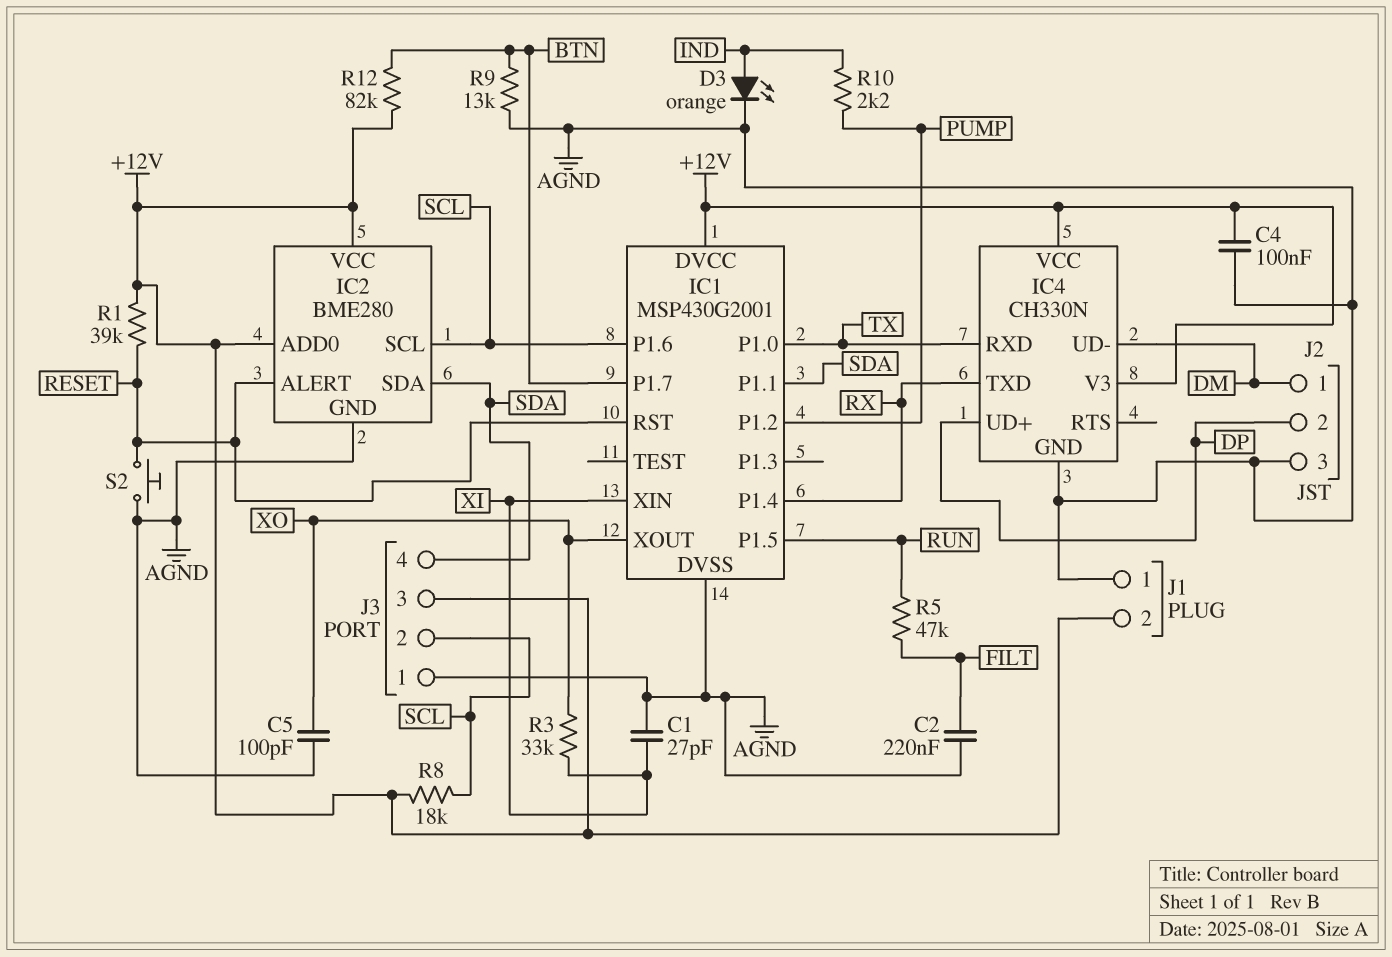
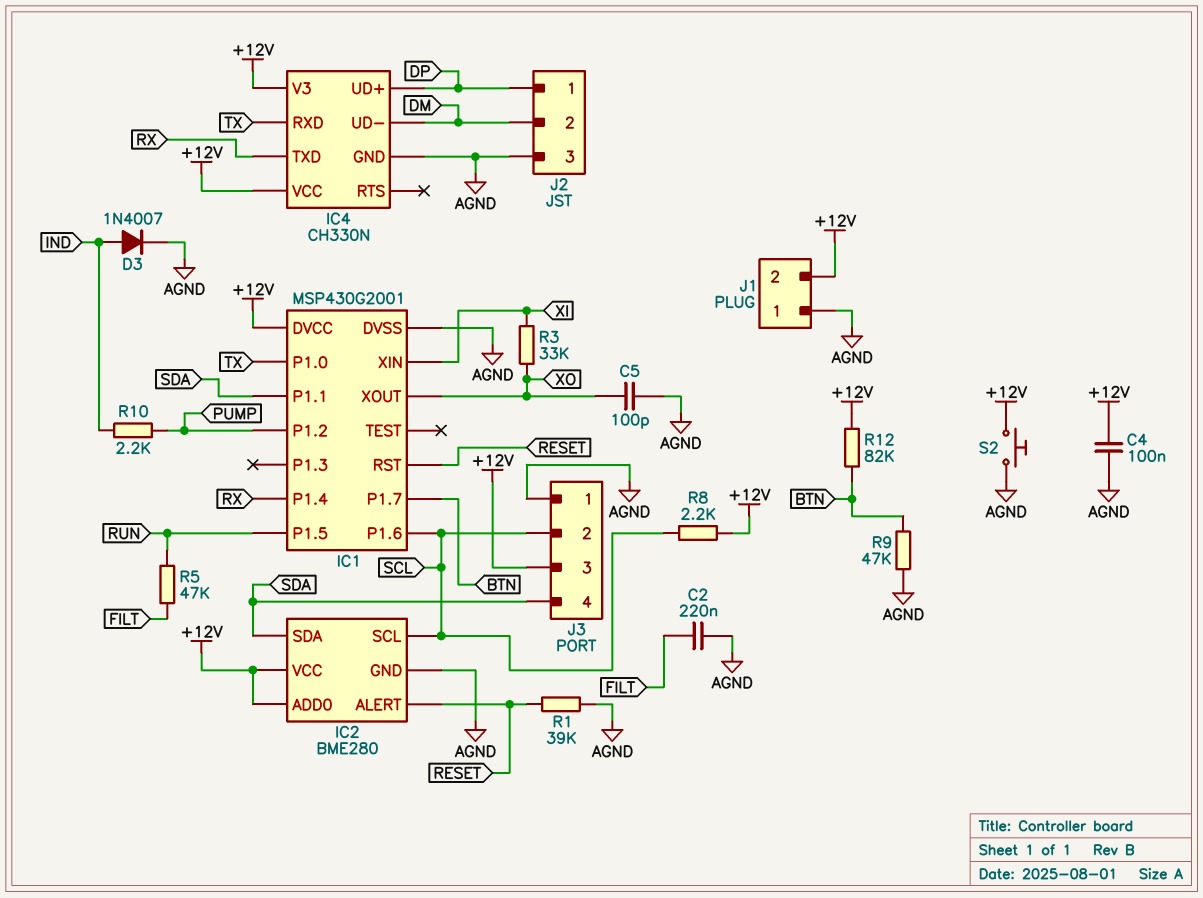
C1: 27pF (AGND, XI) -> none
D3: LED orange (A IND, K AGND) -> diode 1N4007 (A IND, K AGND)
J2 pin 1: DM -> DP
J2 pin 2: DP -> DM
R1: 39k (+12V, RESET) -> 39k (AGND, RESET)
R8: 18k (+12V, SCL) -> 2.2k (+12V, SCL)
R9: 13k (AGND, BTN) -> 47k (AGND, BTN)
S2: button (AGND, RESET) -> button (+12V, AGND)

